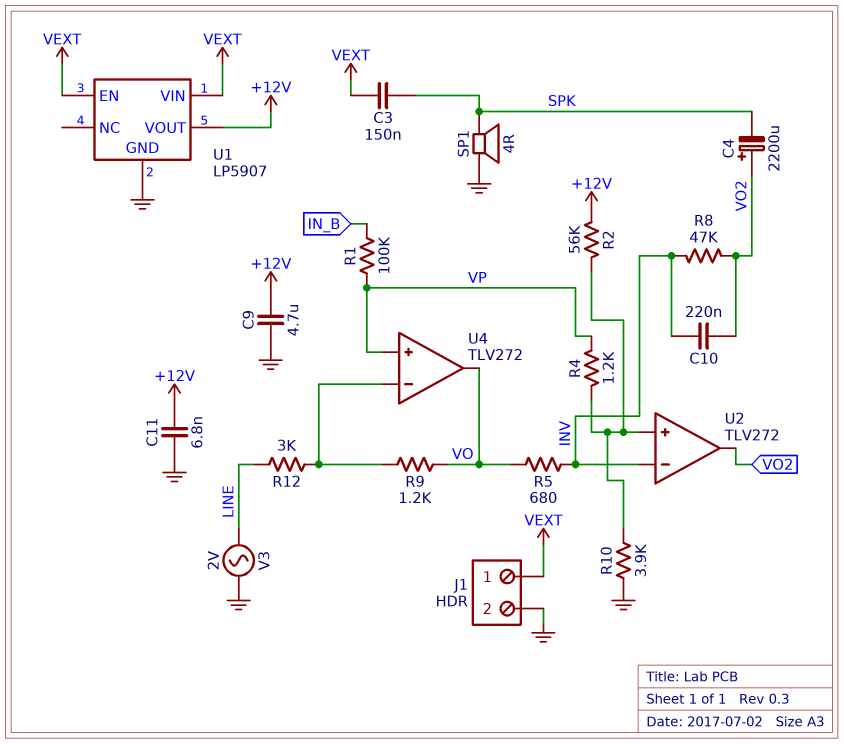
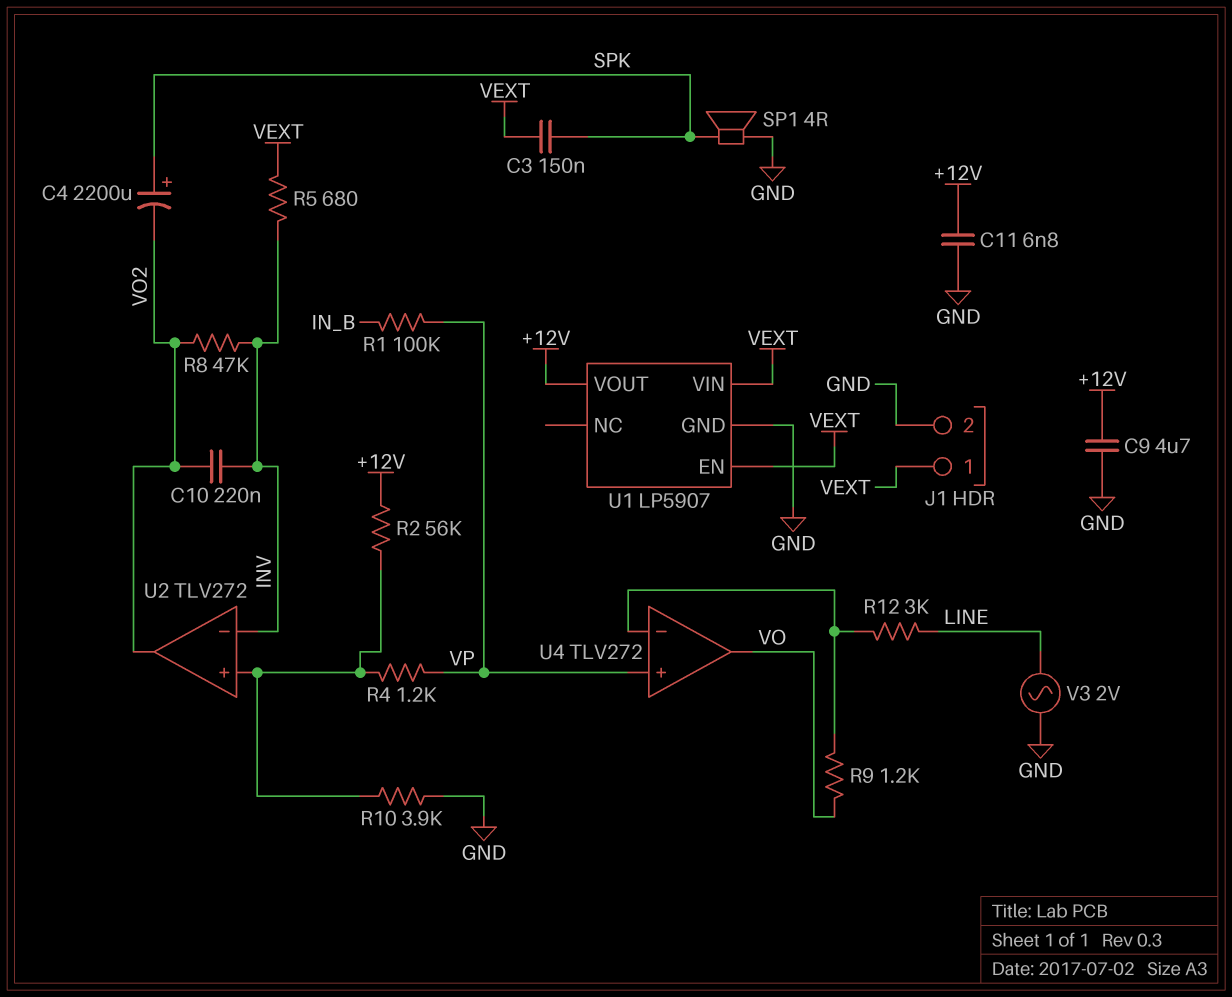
C4: 2200uF (plus VO2, minus SPK) -> 2200uF (plus SPK, minus VO2)
R5: 680 (INV, VO) -> 680 (INV, VEXT)

